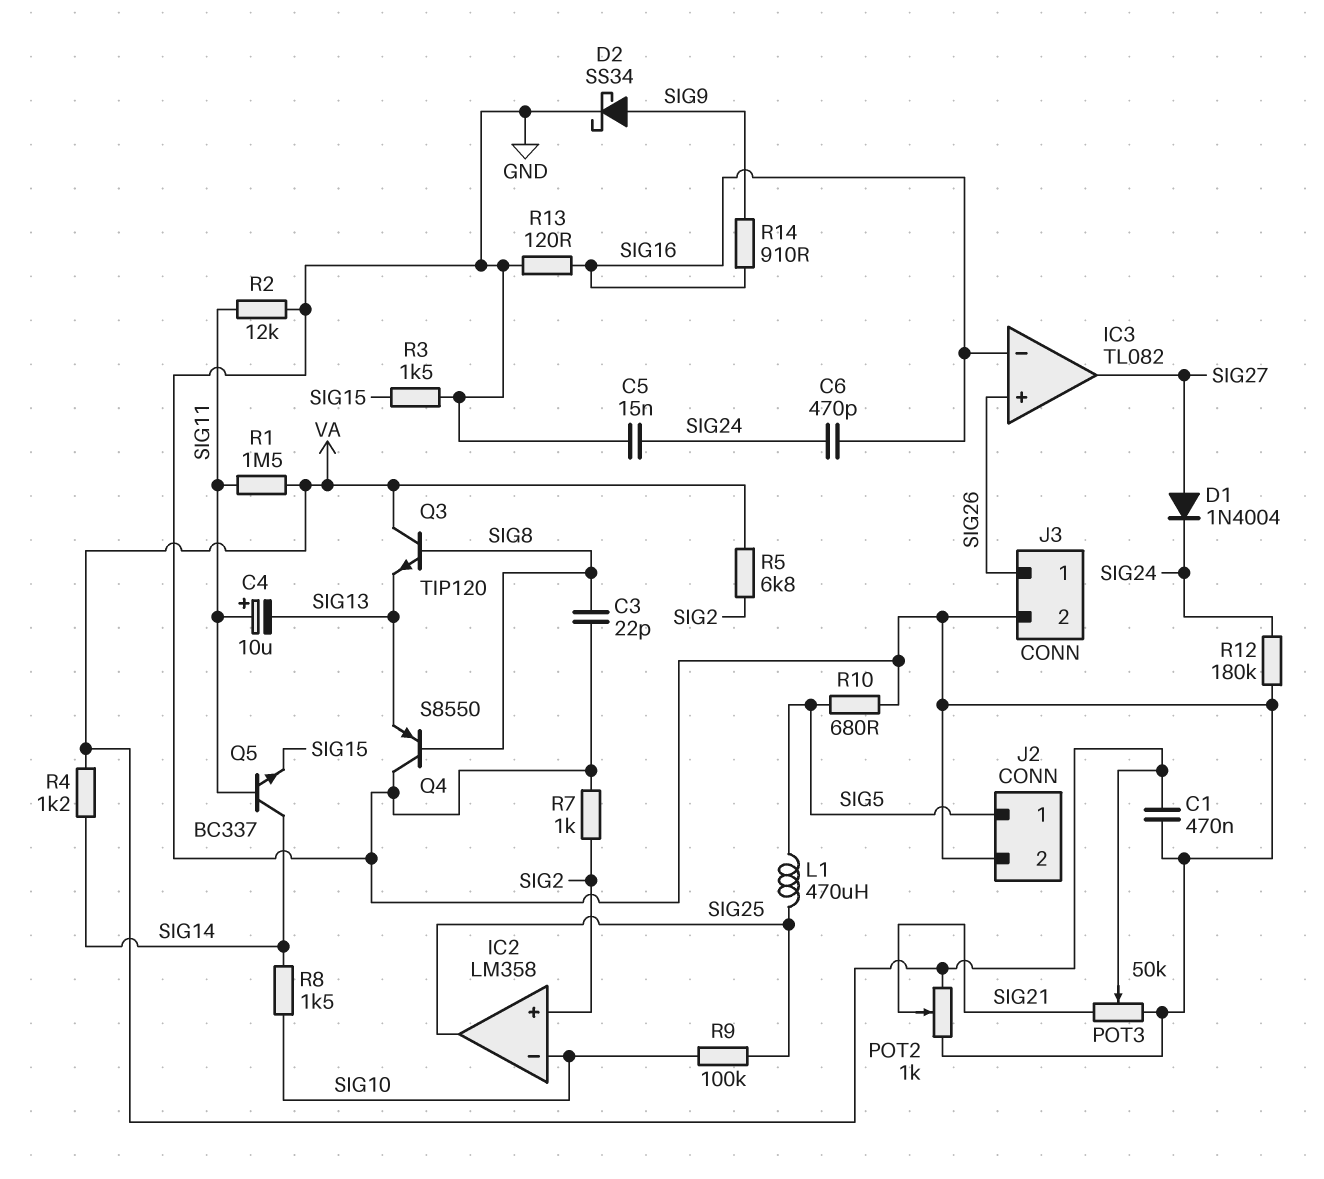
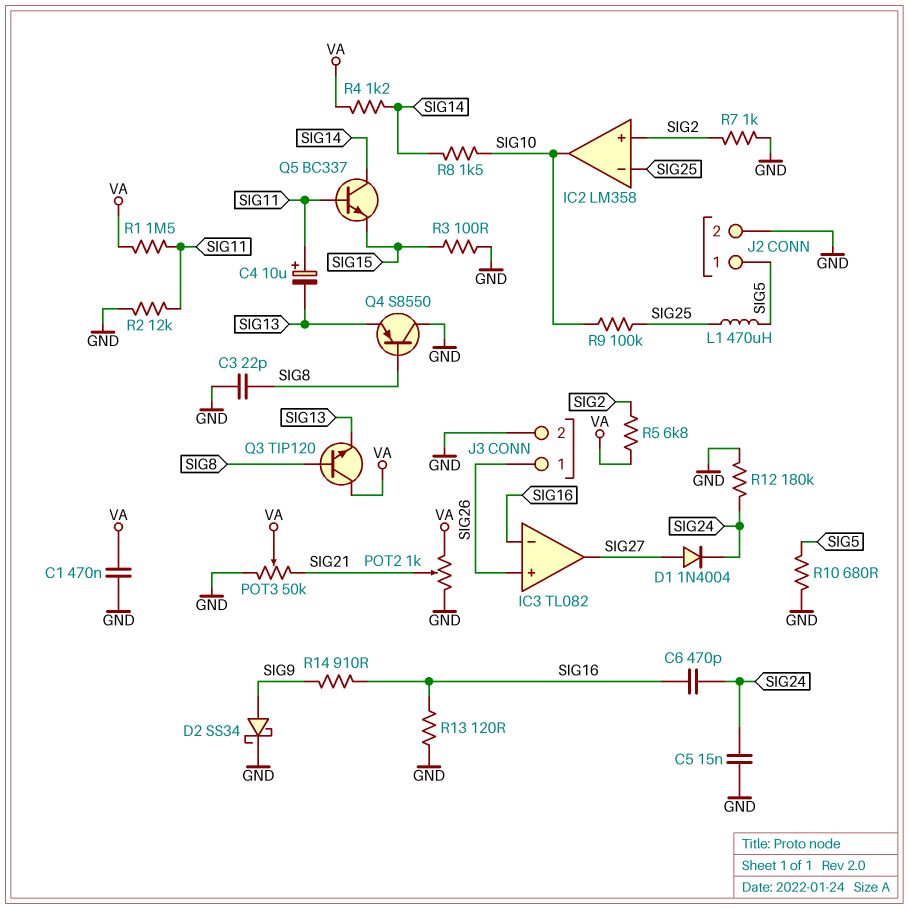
IC2 pin in-: SIG10 -> SIG25
IC2 pin out: SIG25 -> SIG10
R3: 1.5k (GND, SIG15) -> 100 (GND, SIG15)

